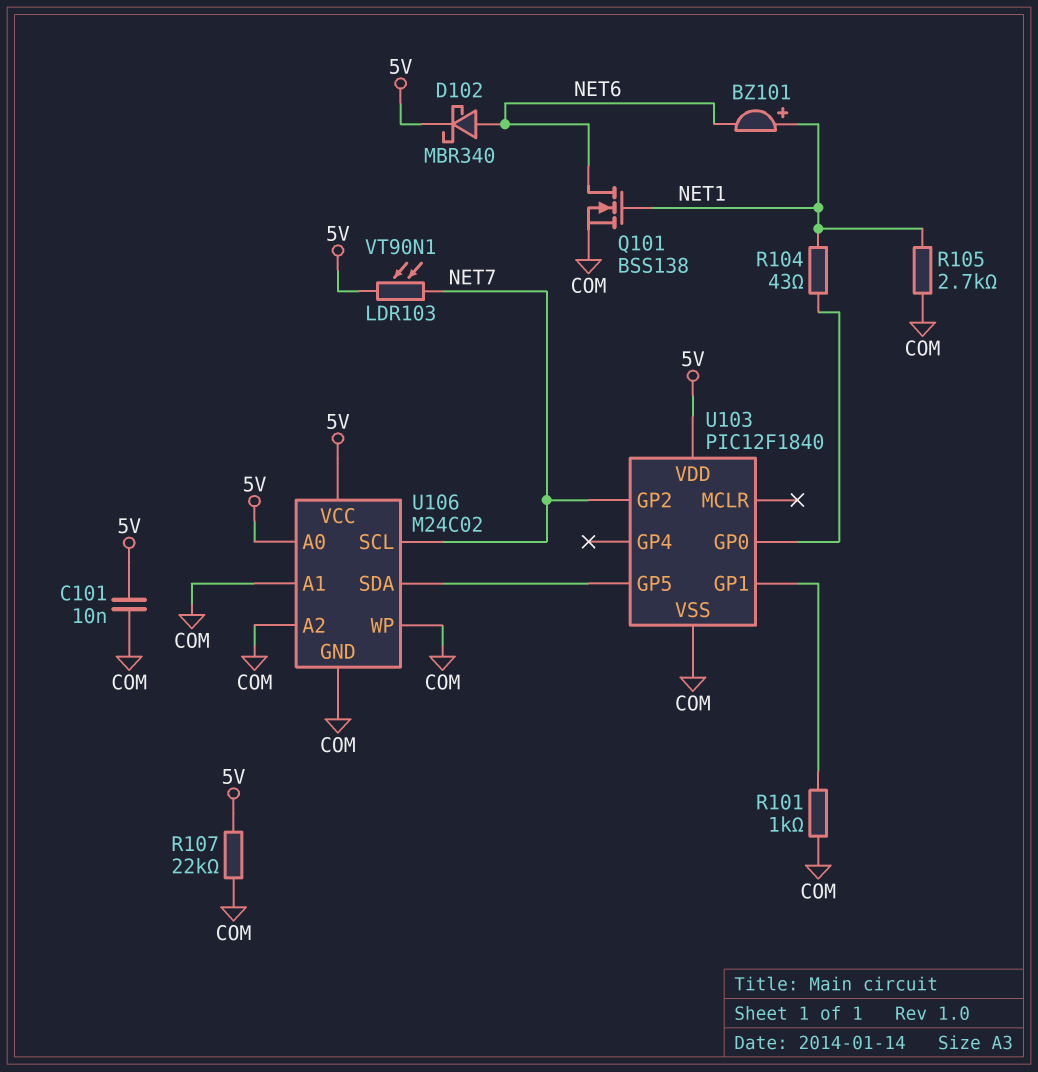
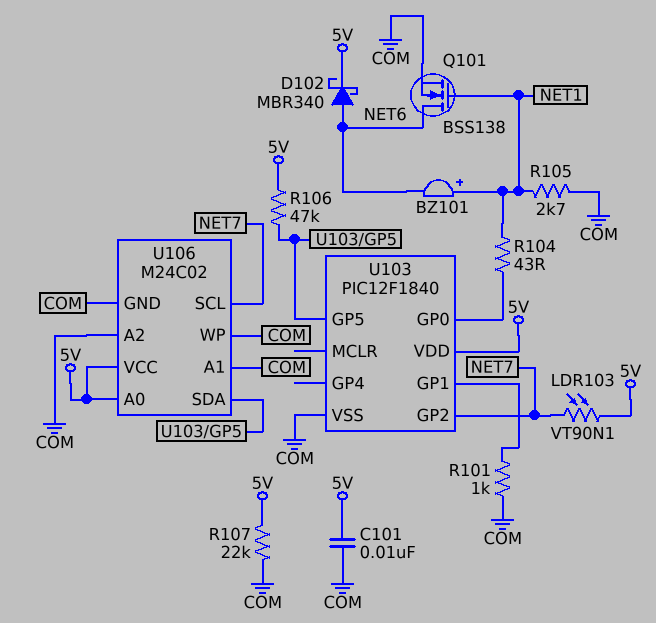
R106: none -> 47k (5V, U103/GP5)

